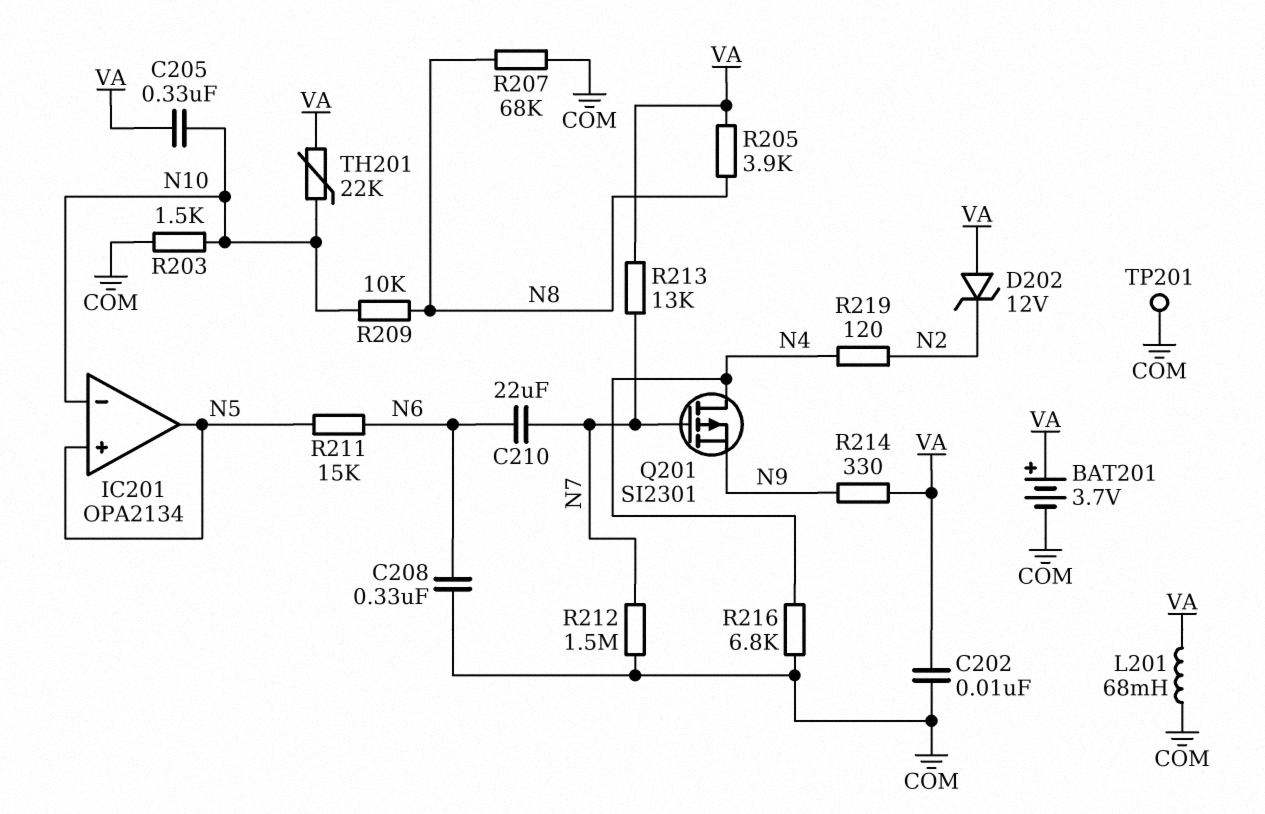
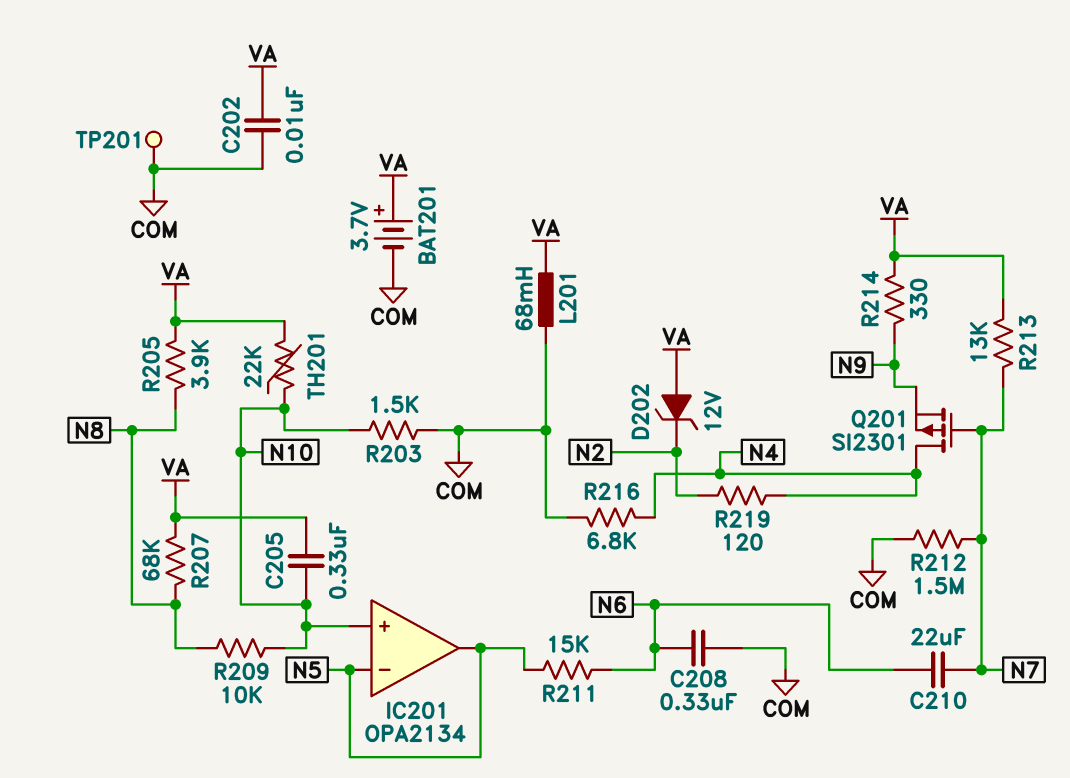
IC201 pin in+: N5 -> N10
IC201 pin in-: N10 -> N5
R207: 68k (COM, N8) -> 68k (N8, VA)

